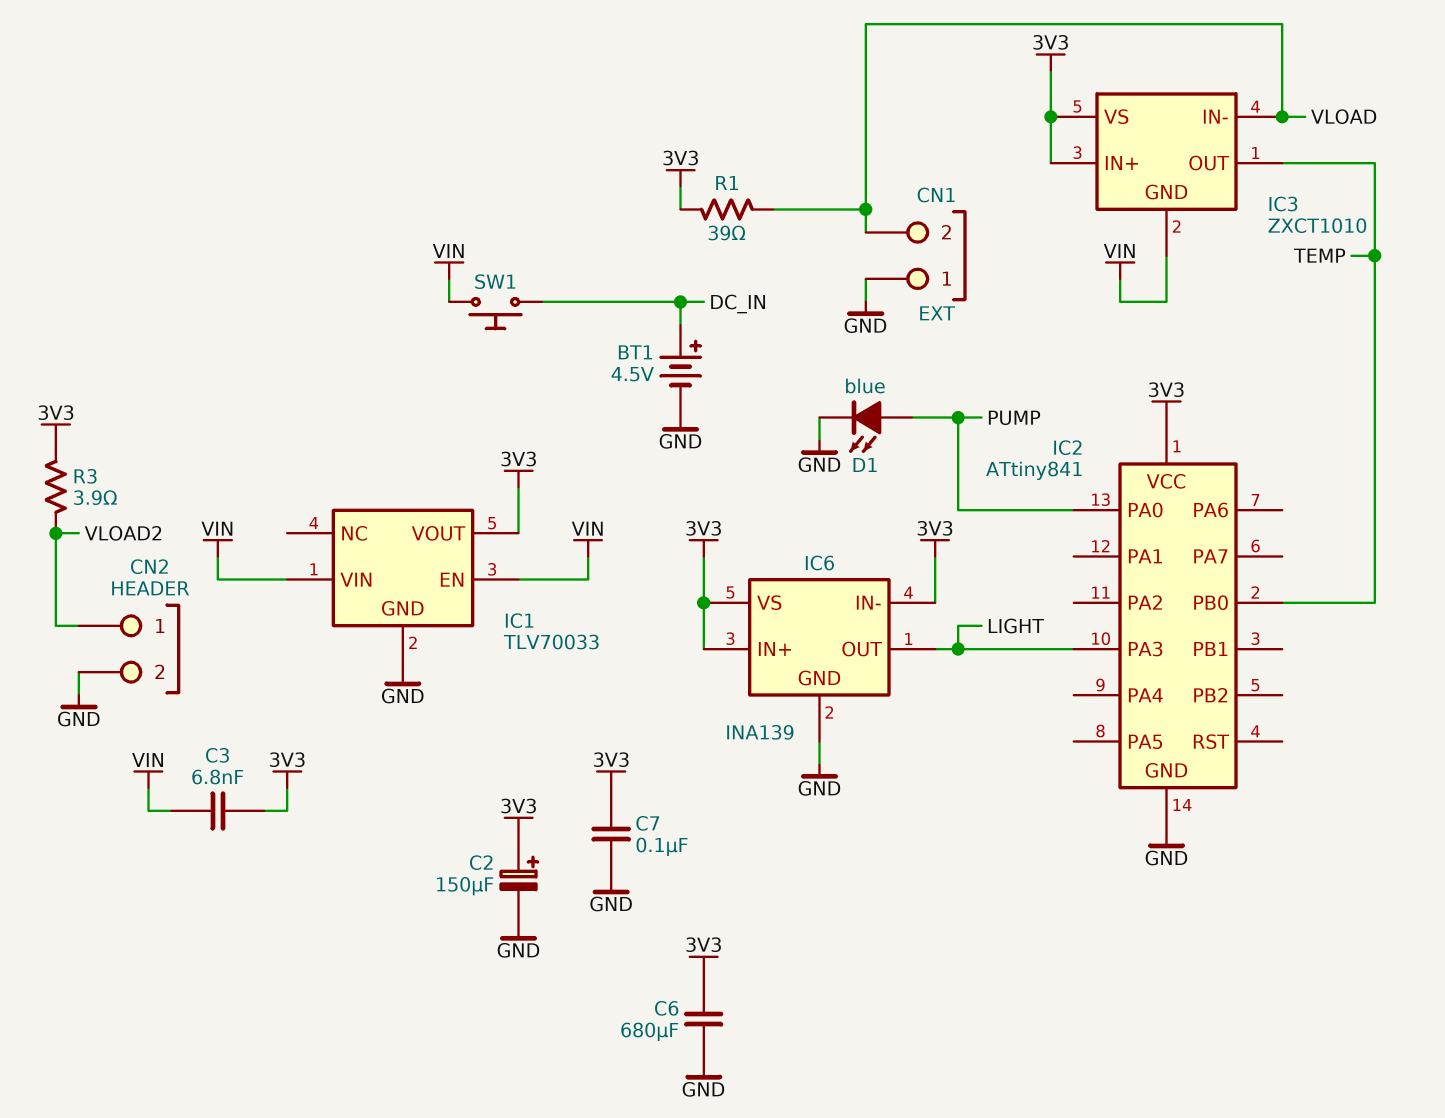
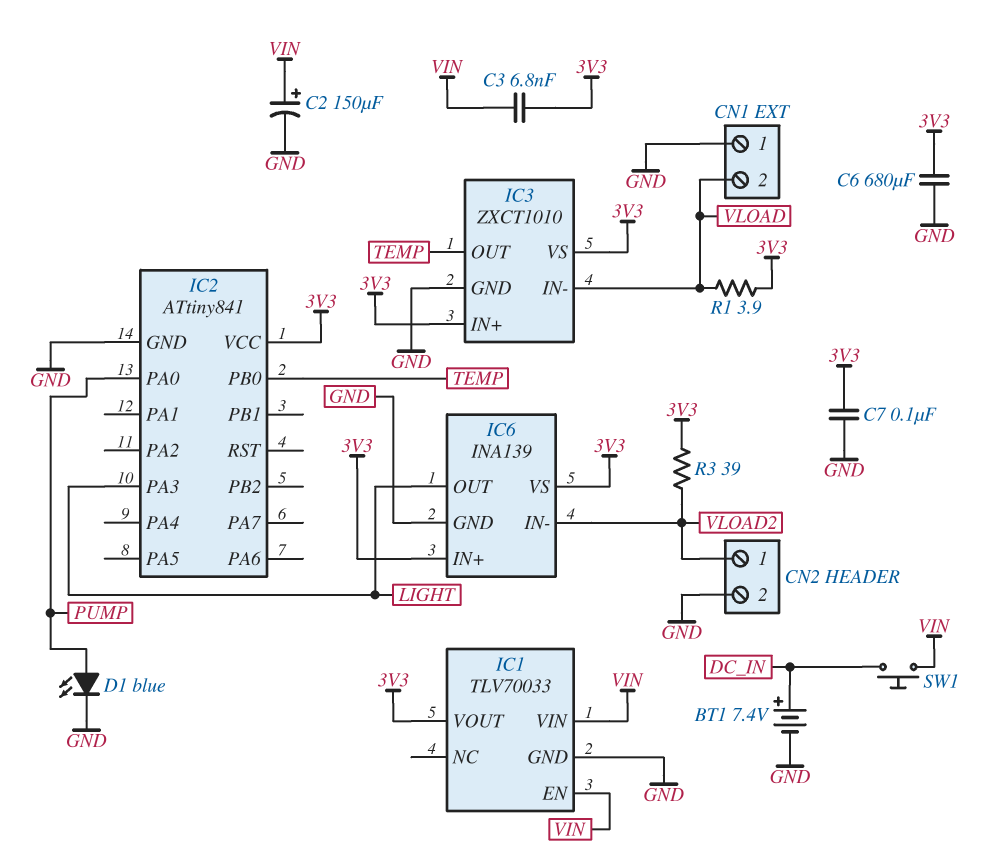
BT1: 4.5V (plus DC_IN, minus GND) -> 7.4V (plus DC_IN, minus GND)
C2: 150uF (plus 3V3, minus GND) -> 150uF (plus VIN, minus GND)
IC3 pin GND: VIN -> GND
IC6 pin IN-: 3V3 -> VLOAD2
R1: 39 (3V3, VLOAD) -> 3.9 (3V3, VLOAD)
R3: 3.9 (3V3, VLOAD2) -> 39 (3V3, VLOAD2)

